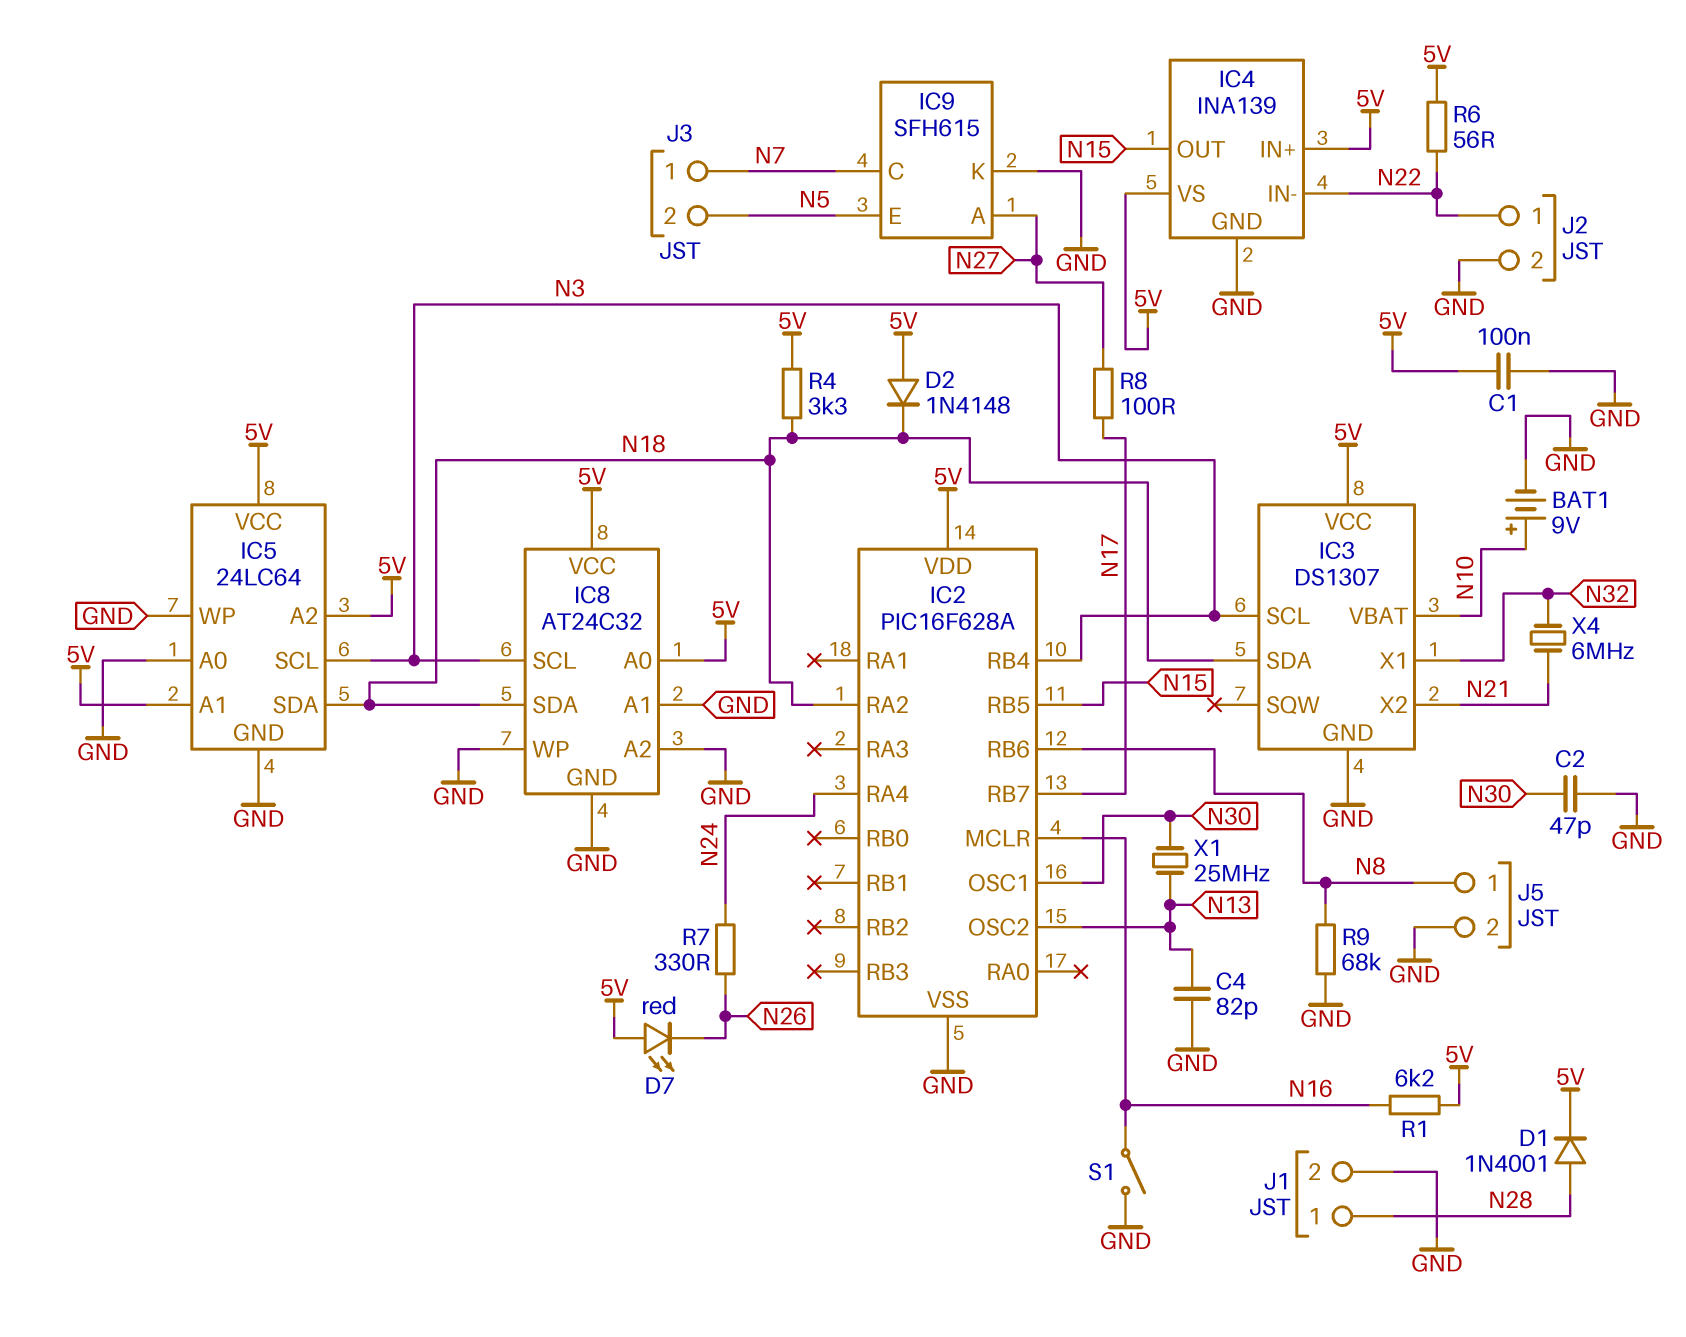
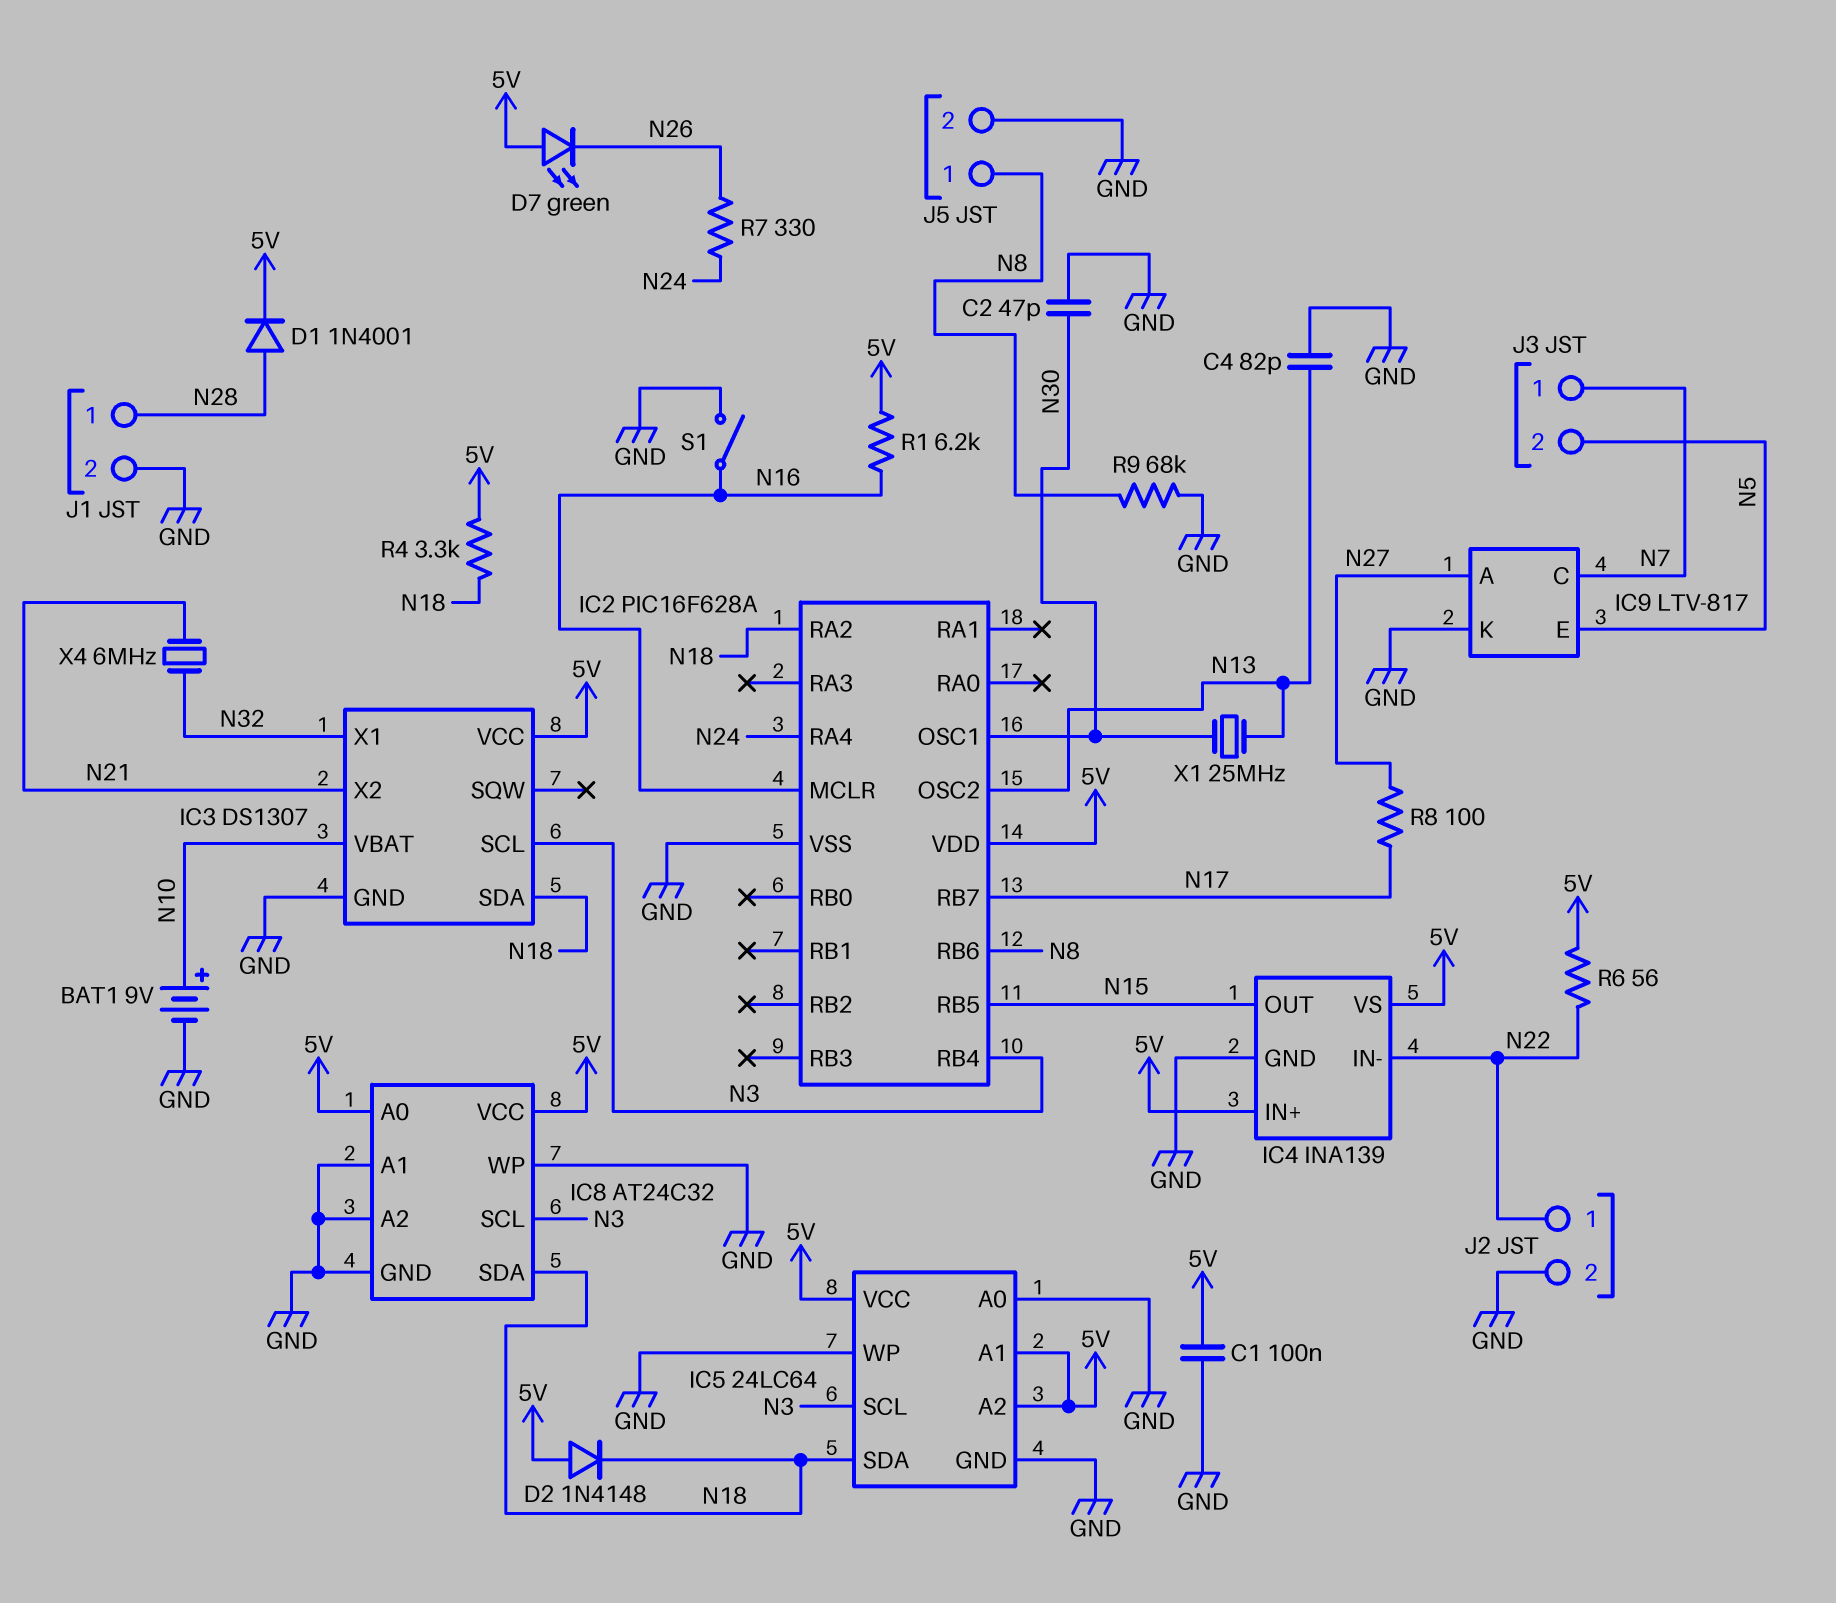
D7: LED red (A 5V, K N26) -> LED green (A 5V, K N26)
IC9: SFH615 -> LTV-817

